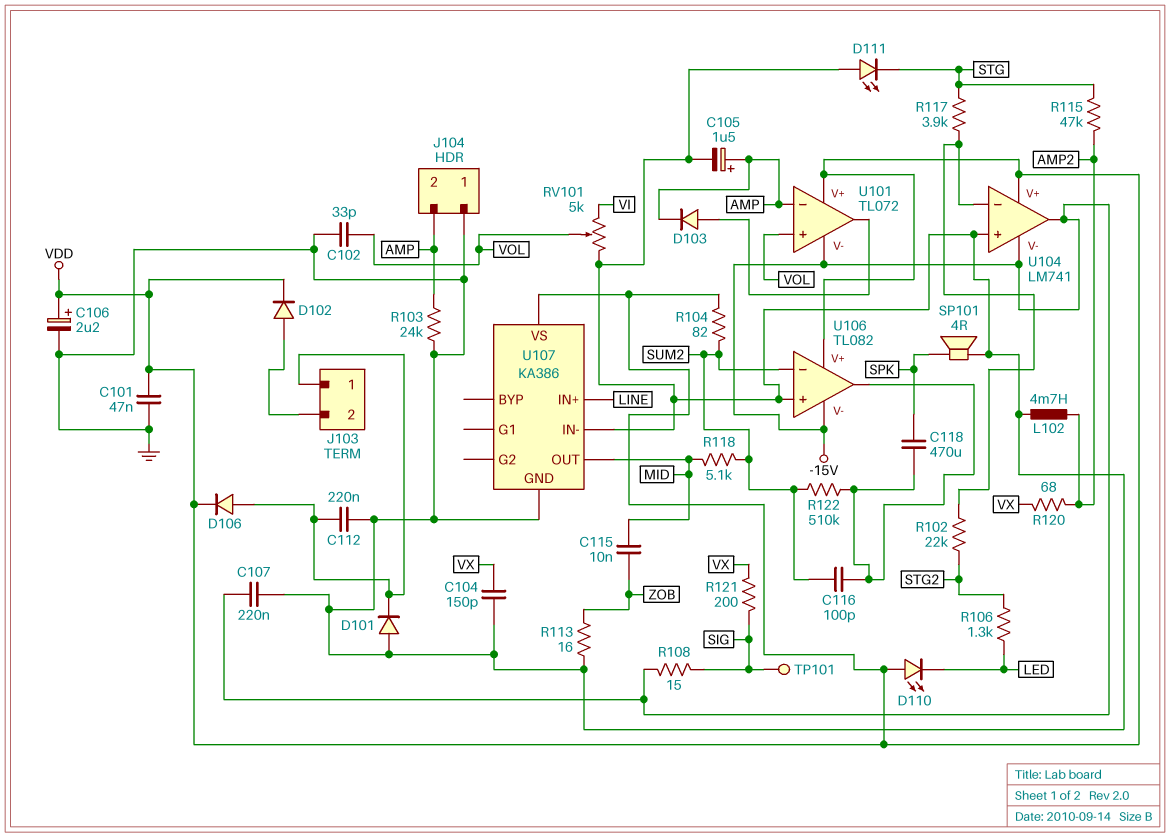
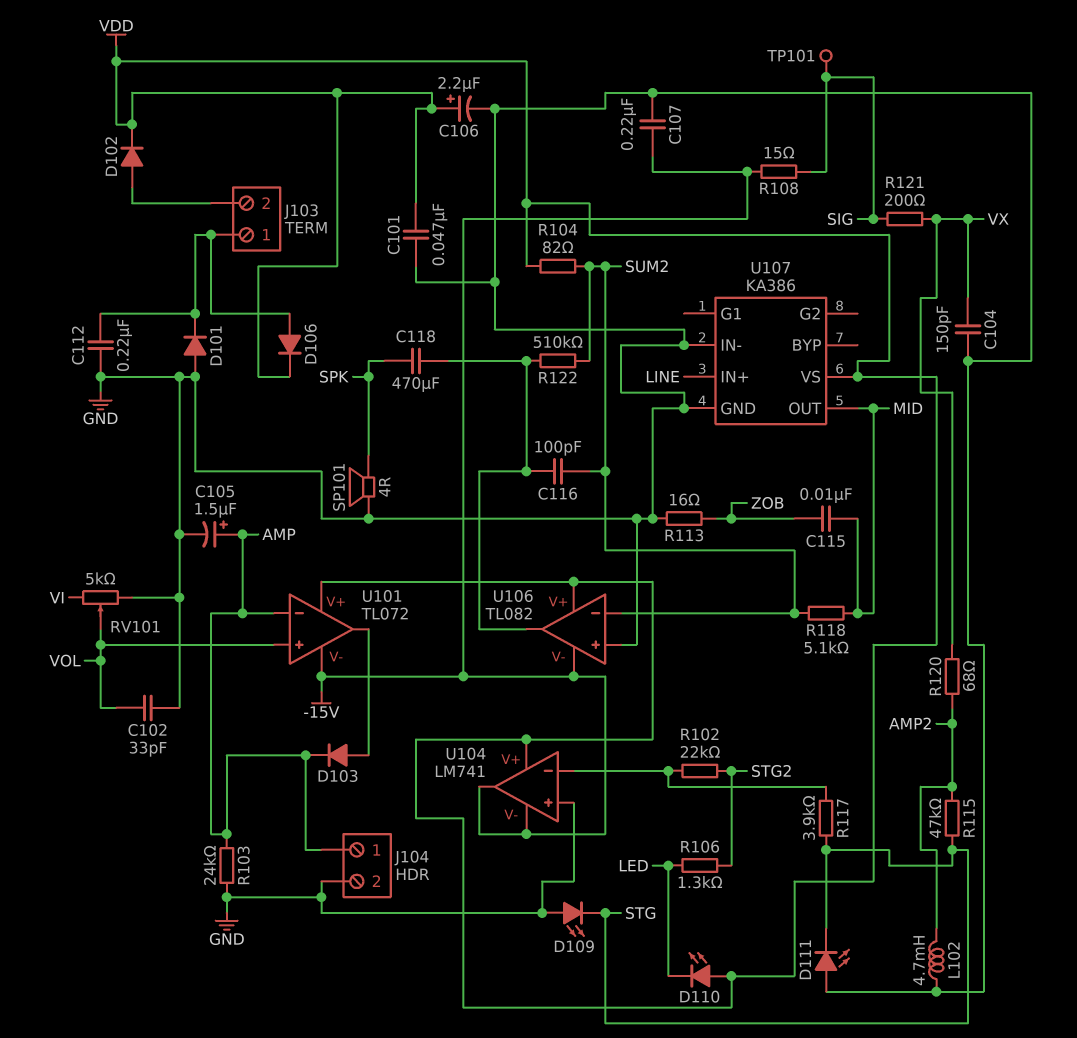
D109: none -> LED (A GND, K STG)
J104 pin 1: GND -> AMP
J104 pin 2: AMP -> GND

